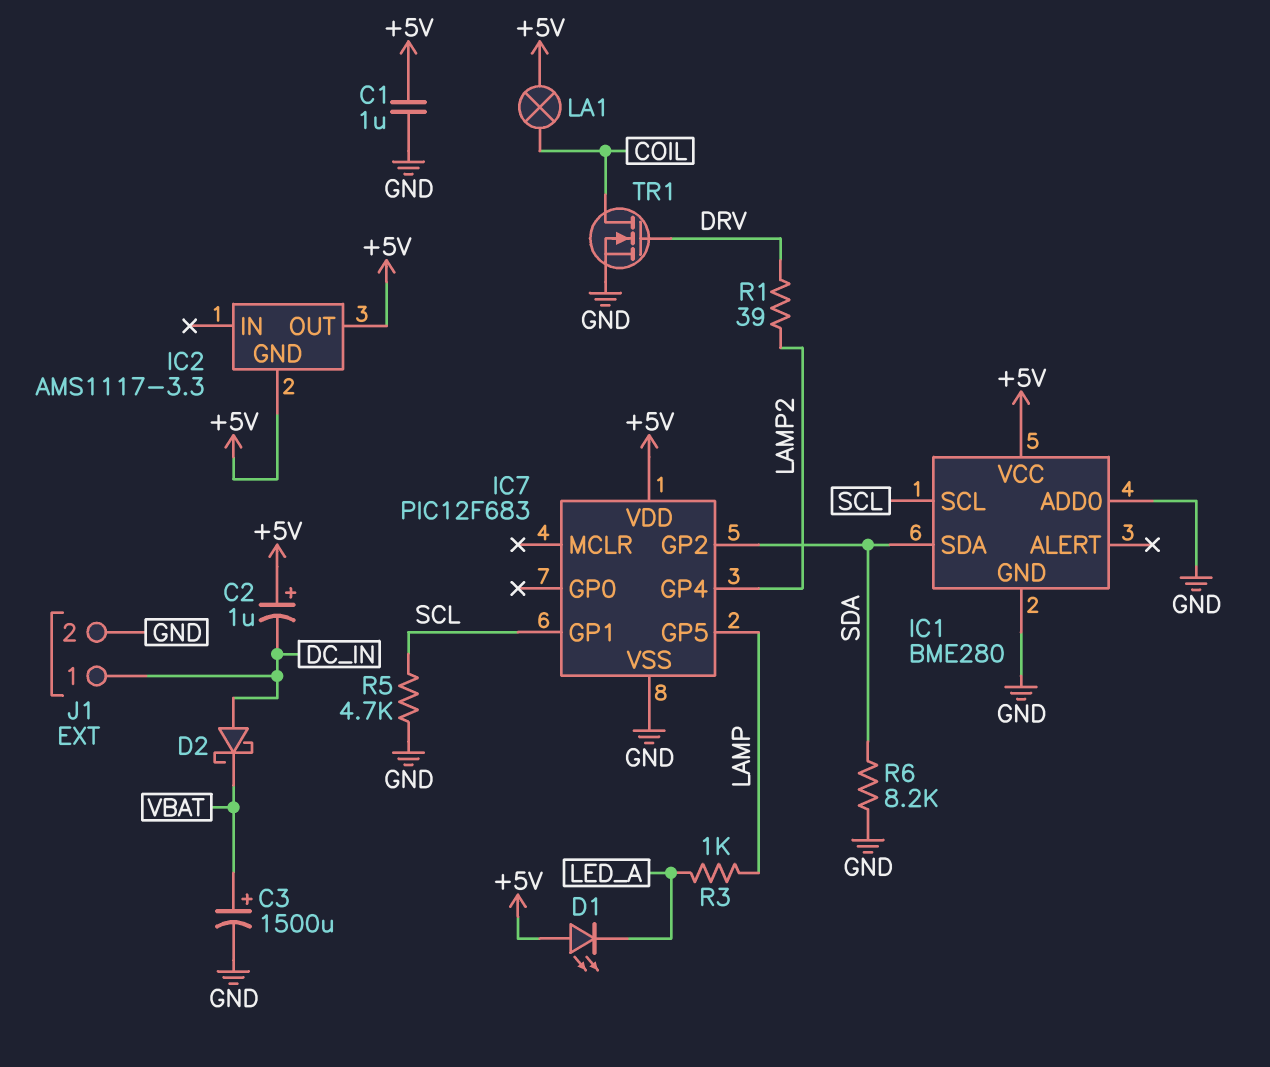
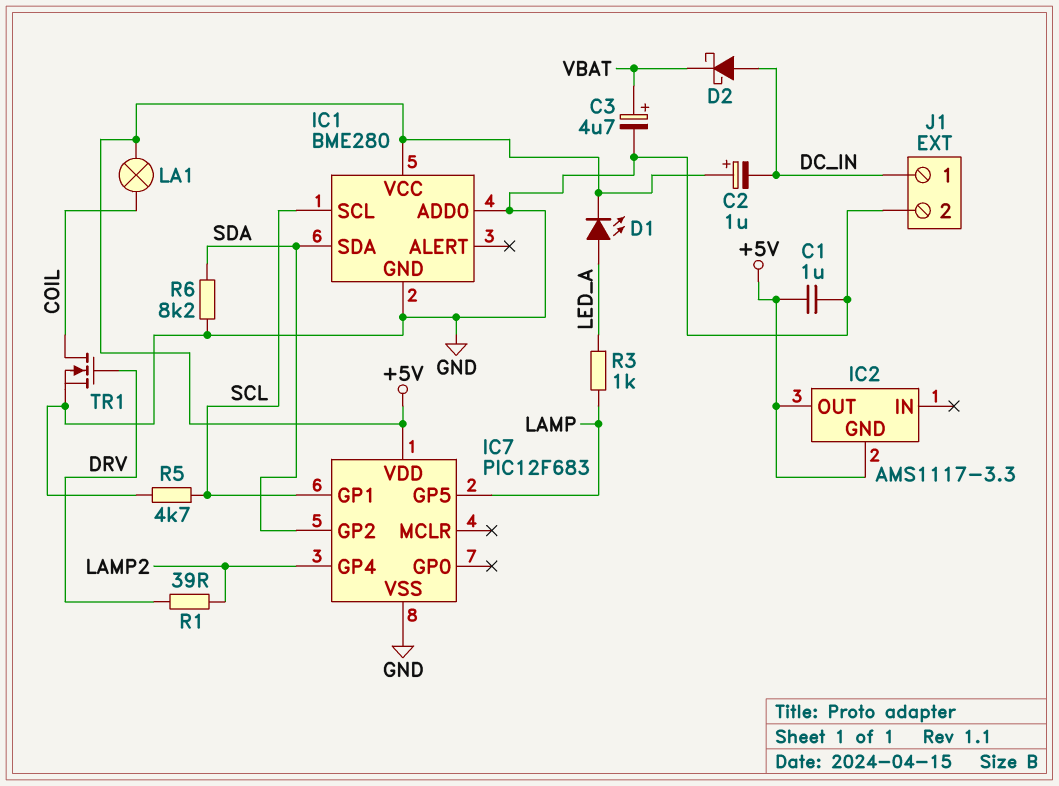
C3: 1500uF (plus VBAT, minus GND) -> 4.7uF (plus VBAT, minus GND)
D1: LED (A +5V, K LED_A) -> LED (A LED_A, K +5V)

